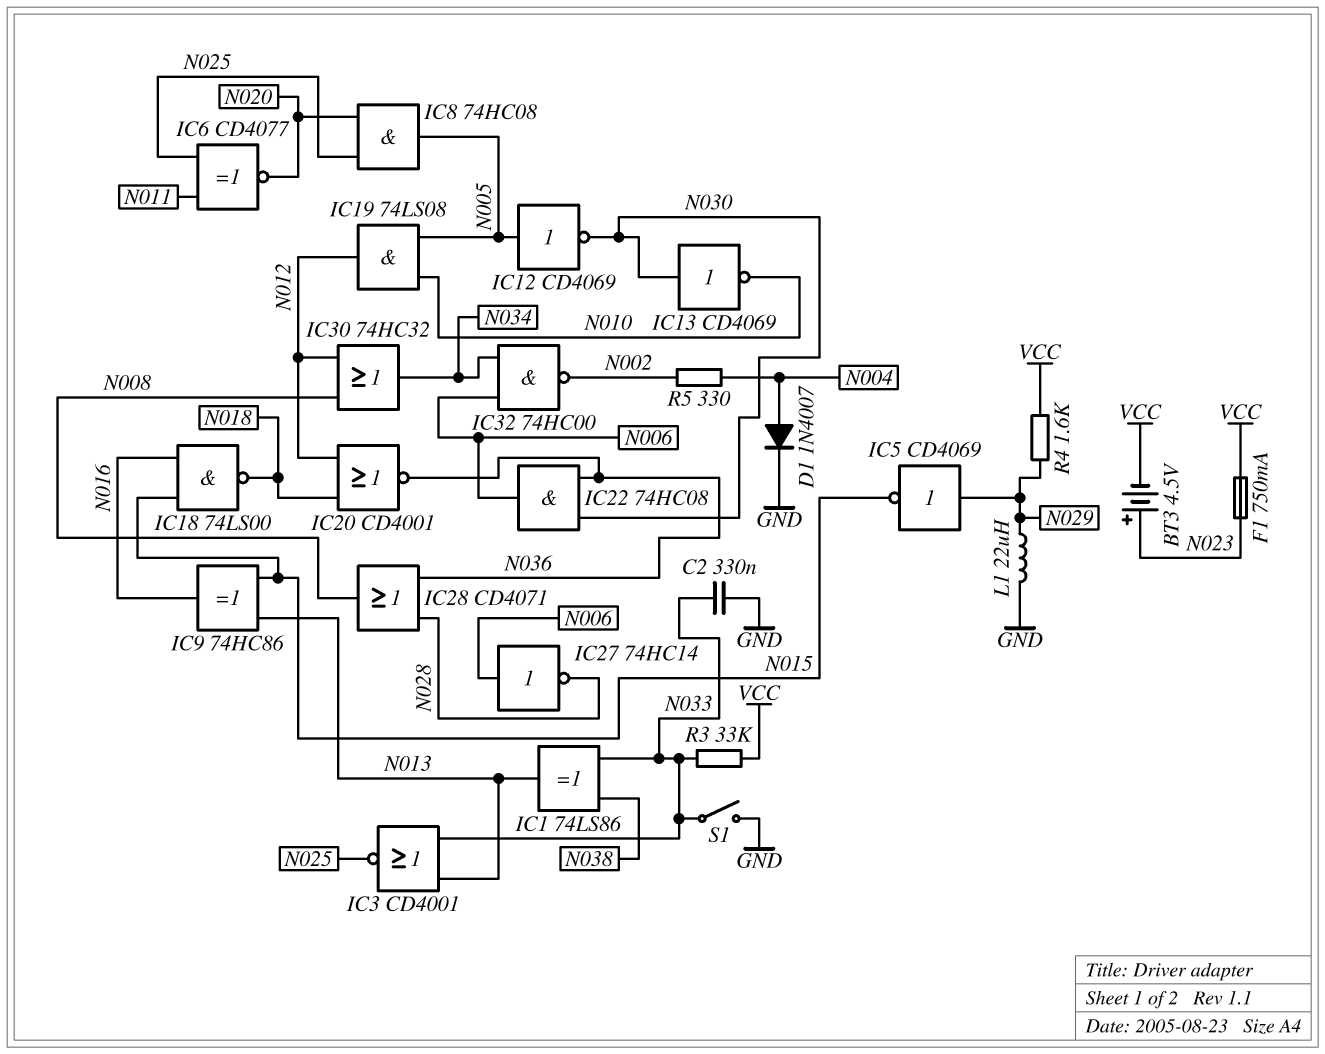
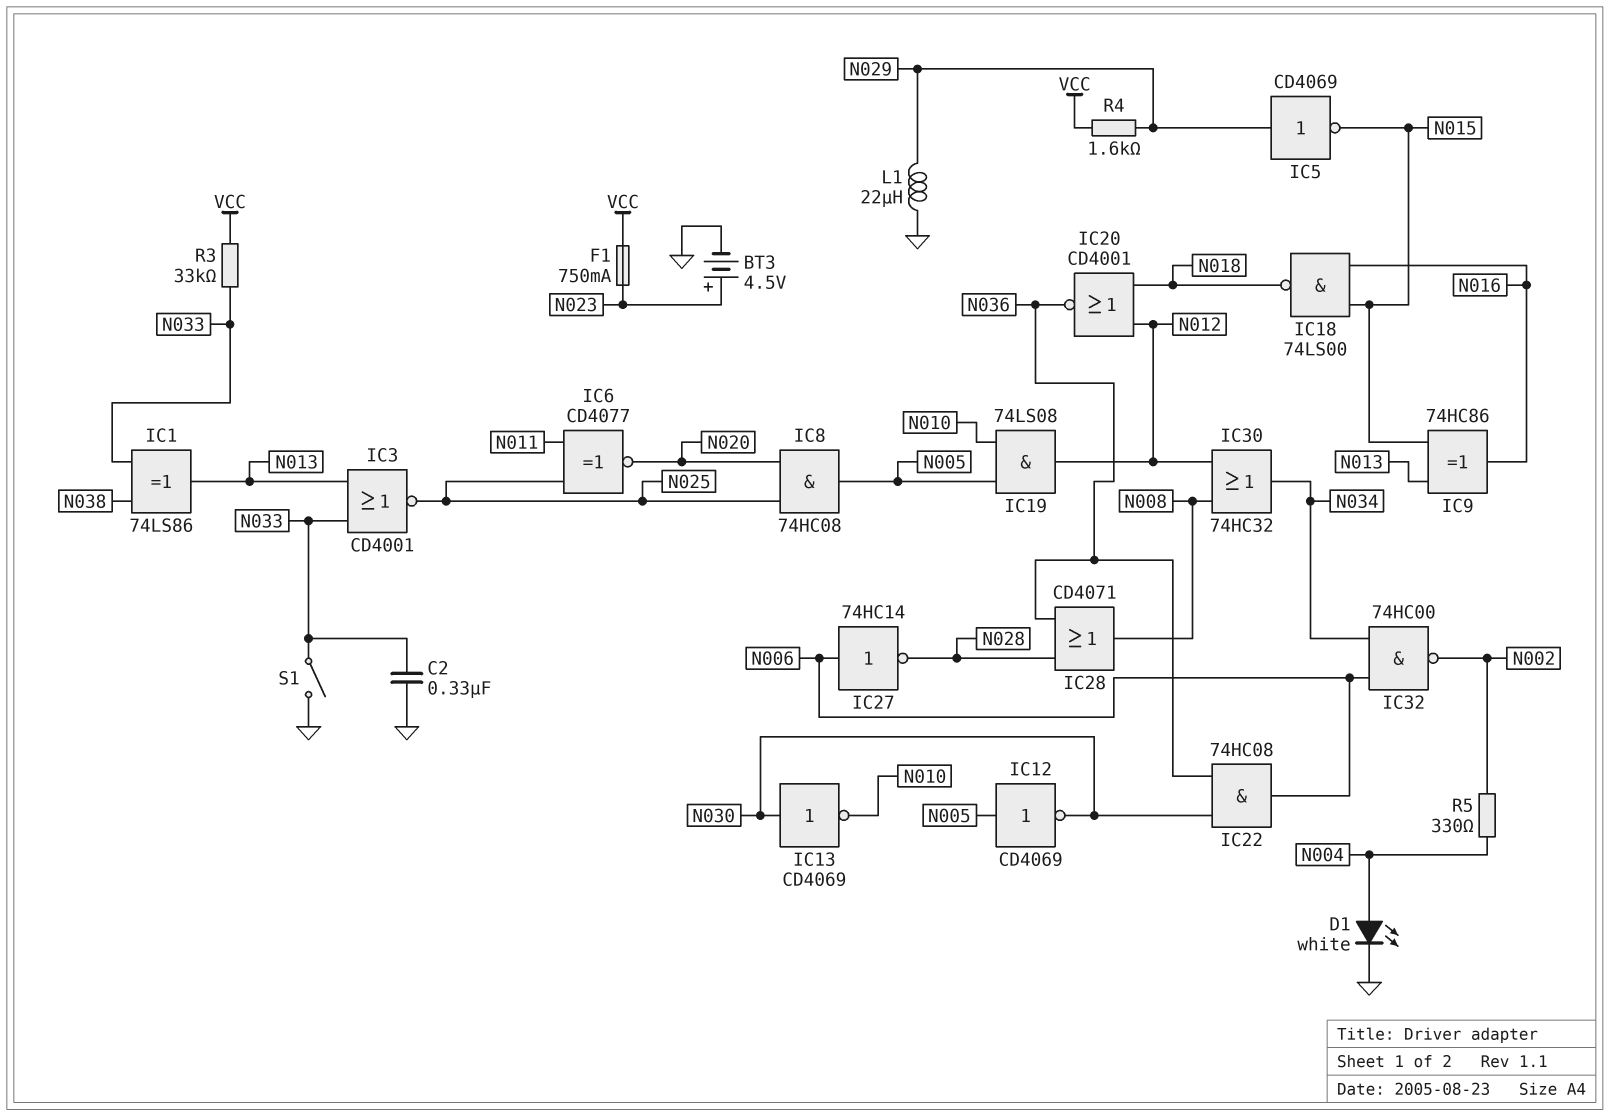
BT3: 4.5V (plus N023, minus VCC) -> 4.5V (plus N023, minus GND)
D1: diode 1N4007 (A N004, K GND) -> LED white (A N004, K GND)

